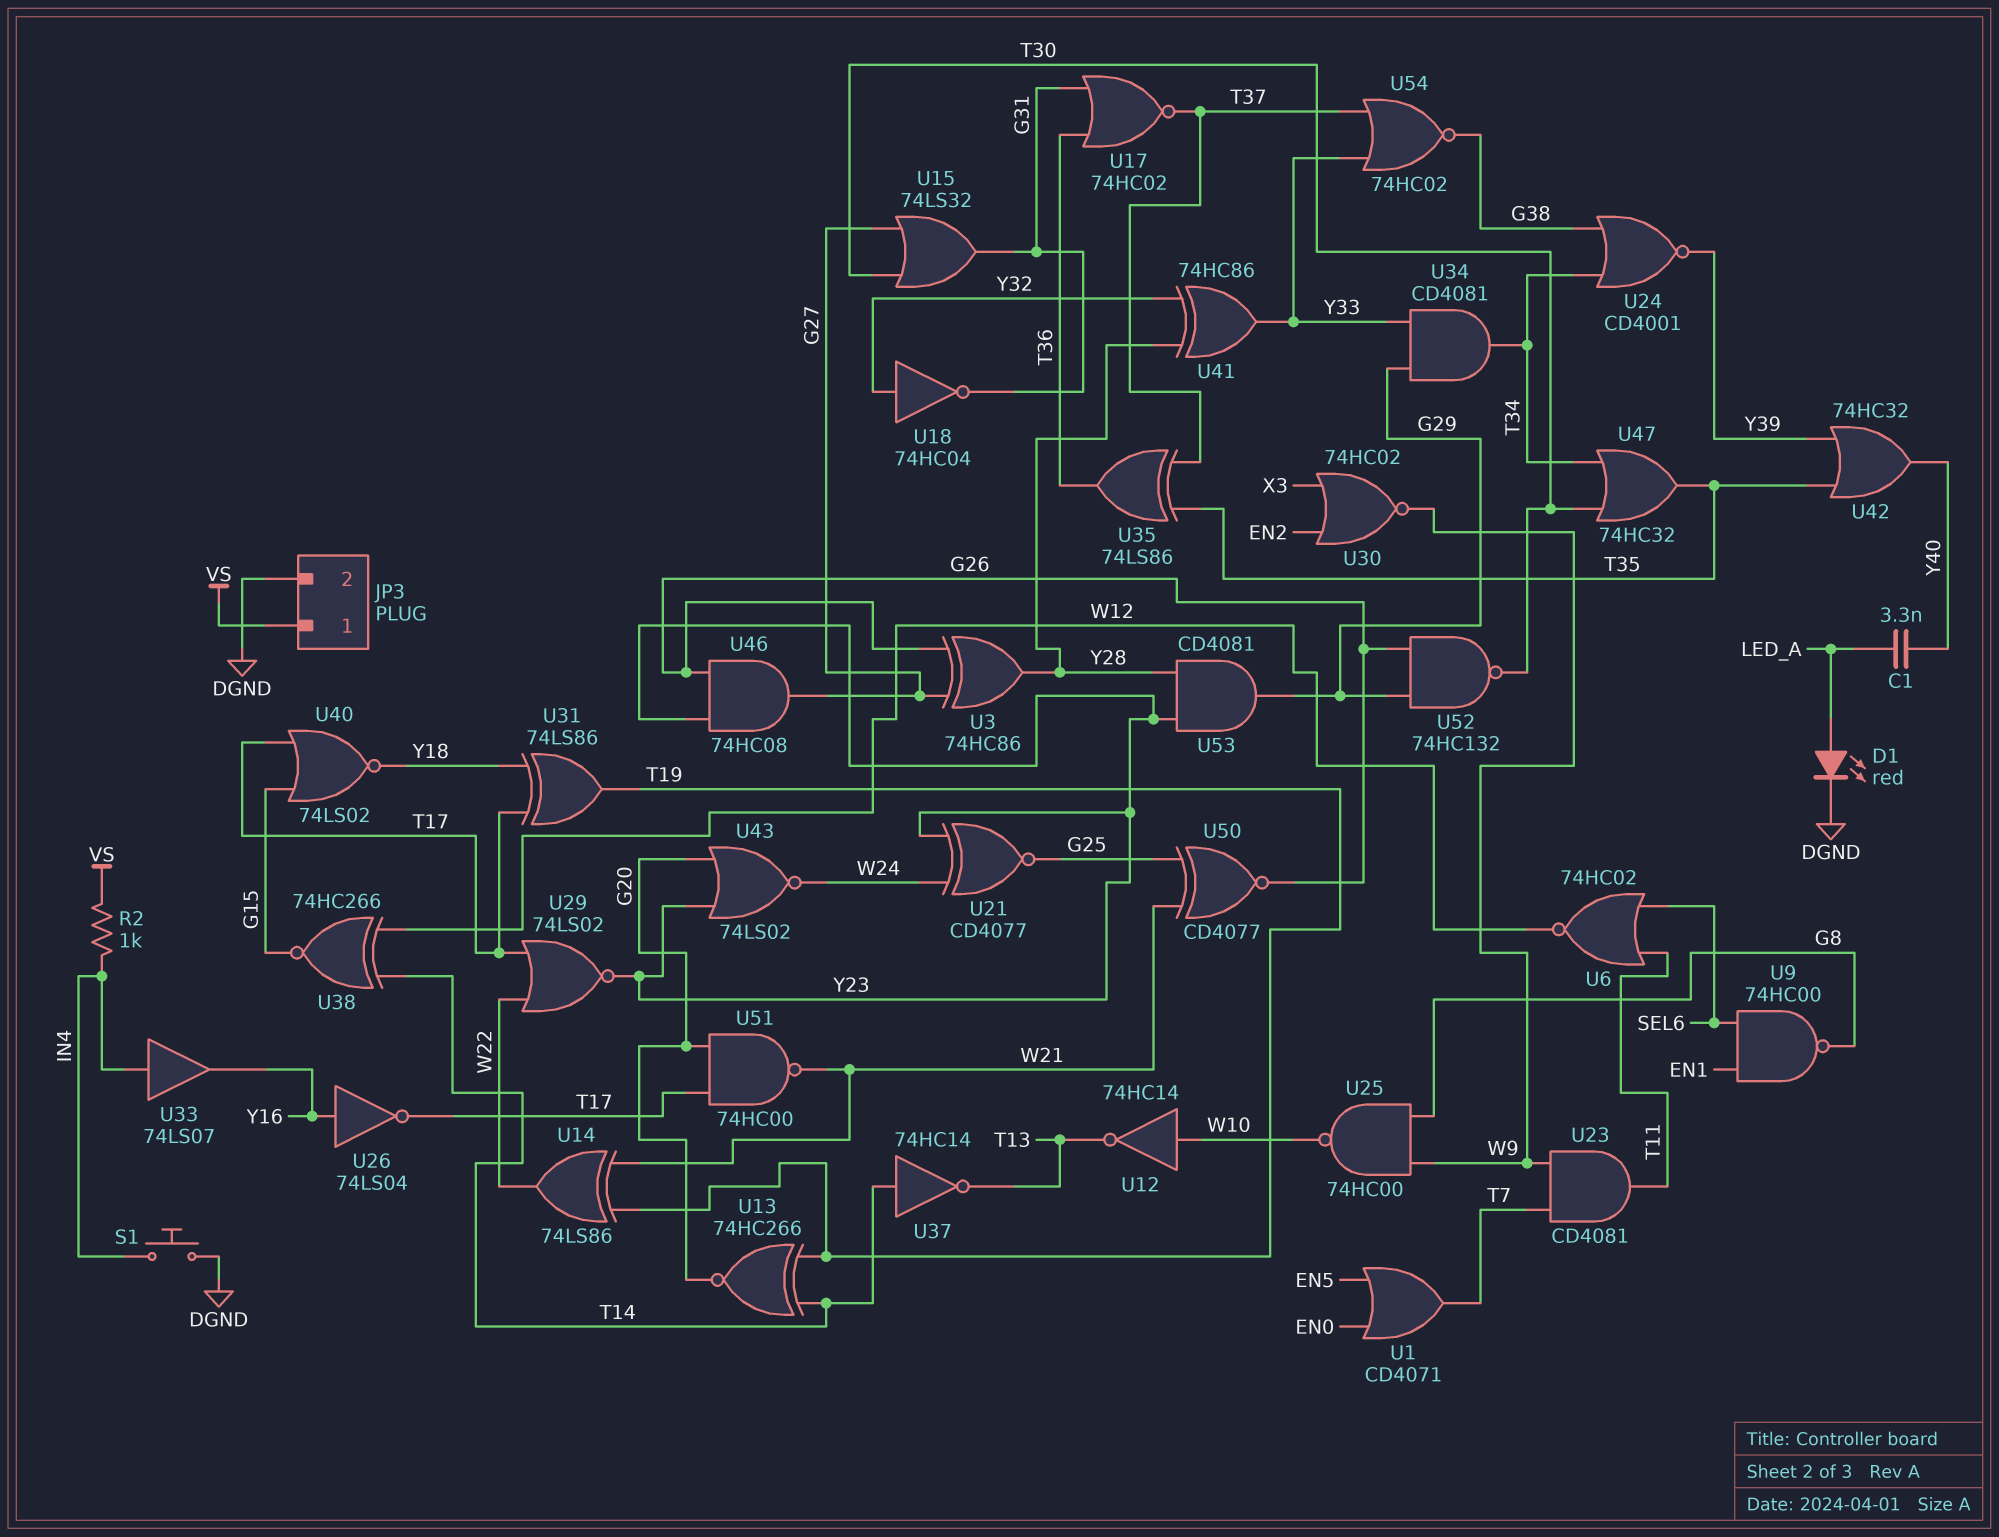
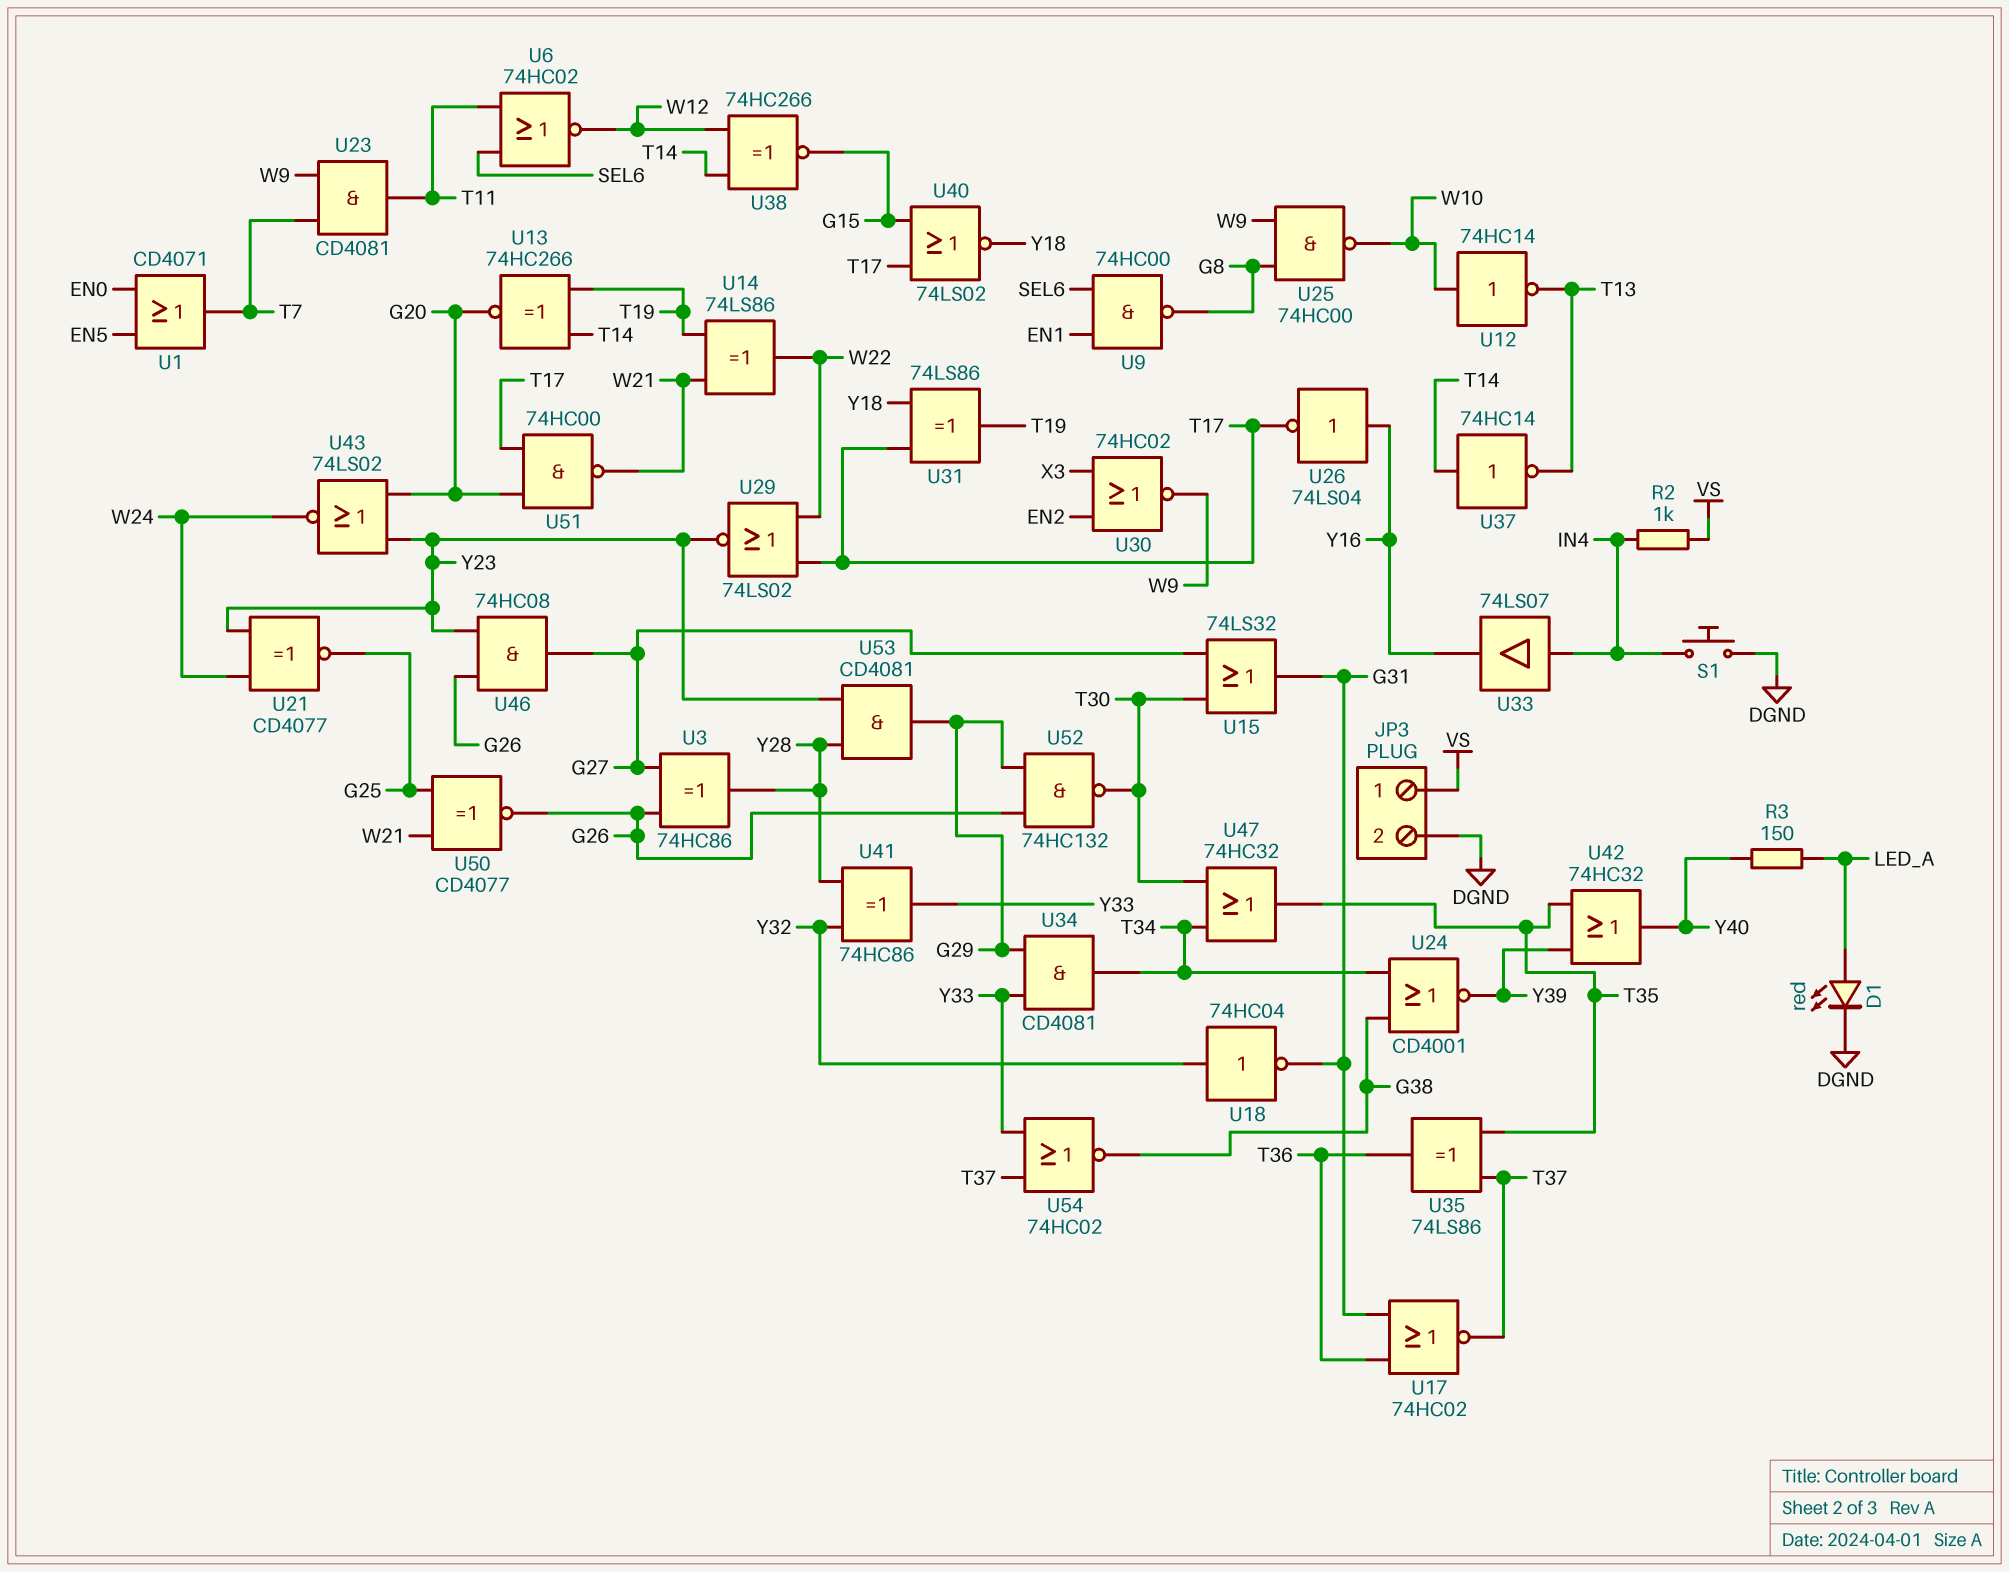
C1: 3.3nF (LED_A, Y40) -> none
R3: none -> 150 (LED_A, Y40)

